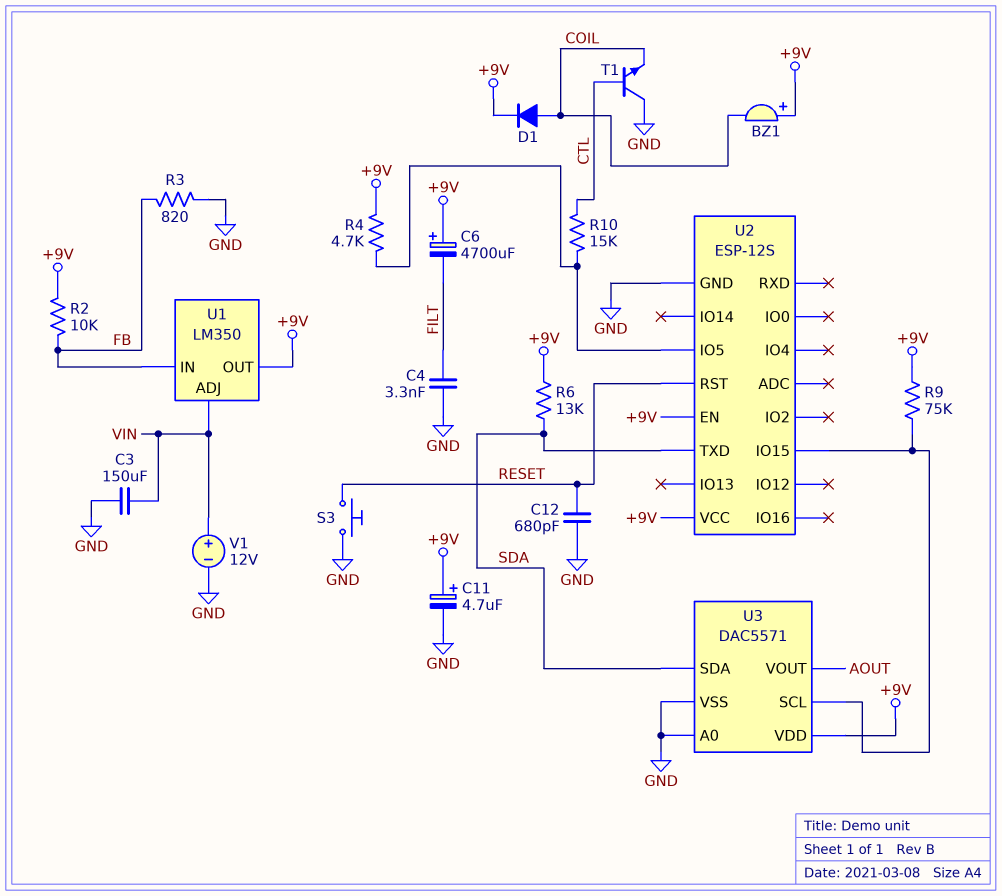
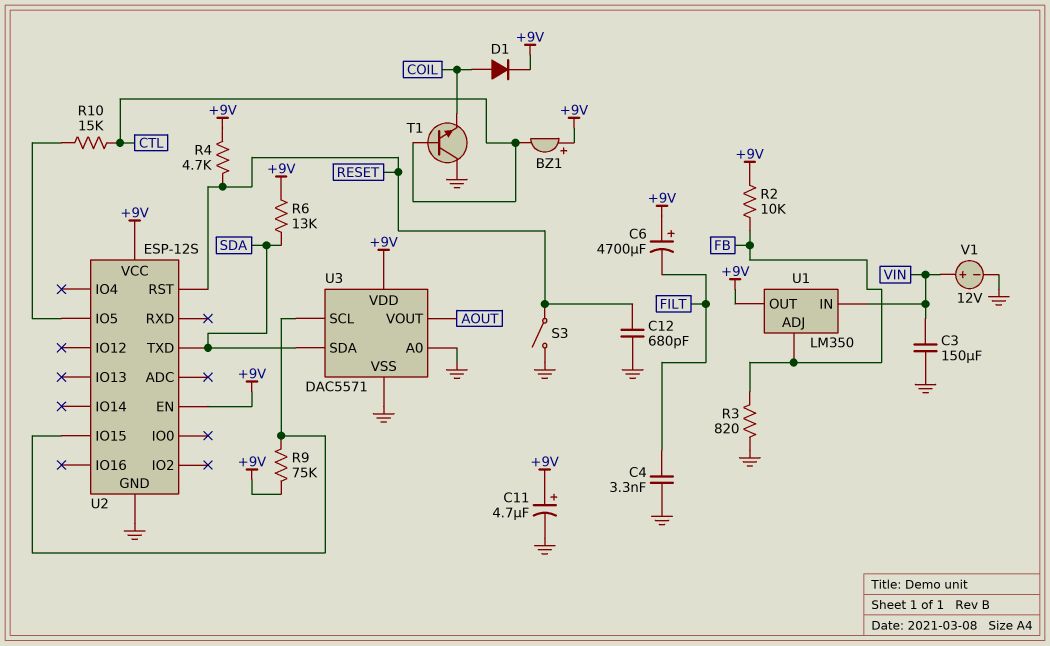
BZ1: buzzer (plus +9V, minus COIL) -> buzzer (plus +9V, minus CTL)
R4: 4.7k (+9V, U2/IO5) -> 4.7k (+9V, RESET)
S3: button (GND, RESET) -> switch (GND, RESET)
U1 pin ADJ: VIN -> FB
U1 pin IN: FB -> VIN

